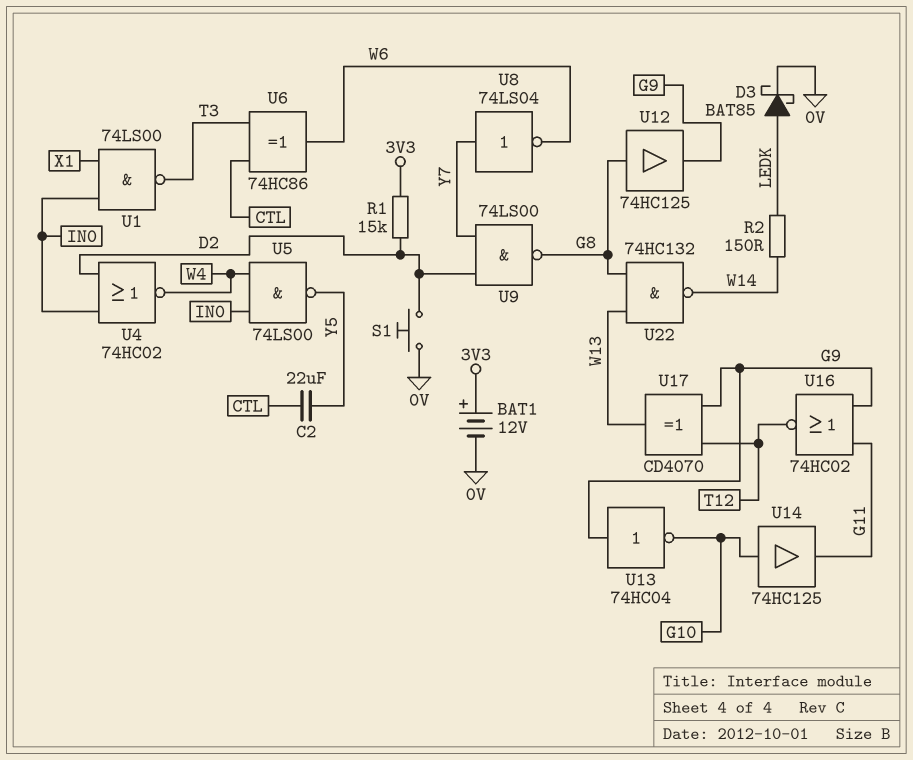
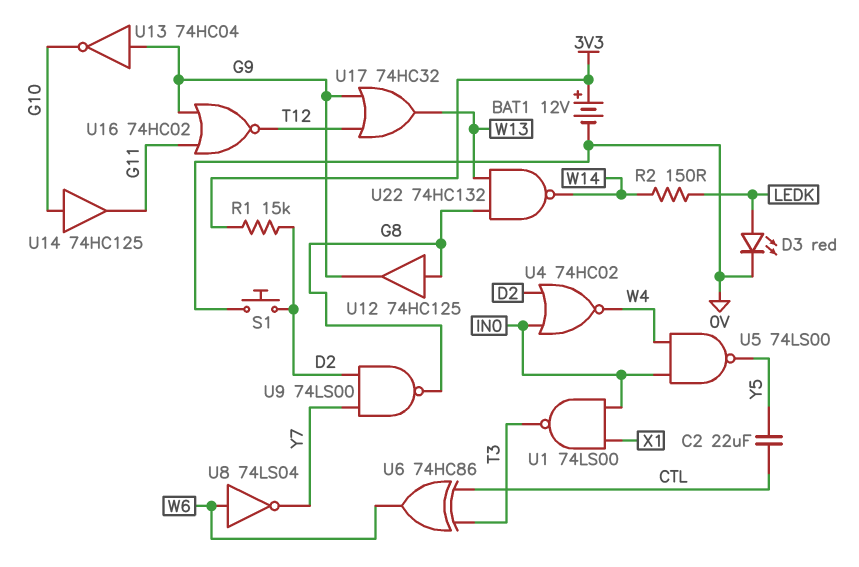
D3: schottky BAT85 (A LEDK, K 0V) -> LED red (A LEDK, K 0V)
U8: NOT 74LS04 (in Y7, out W6) -> NOT 74LS04 (in W6, out Y7)
U17: XOR CD4070 (in G9, in T12, out W13) -> OR 74HC32 (in G9, in T12, out W13)

